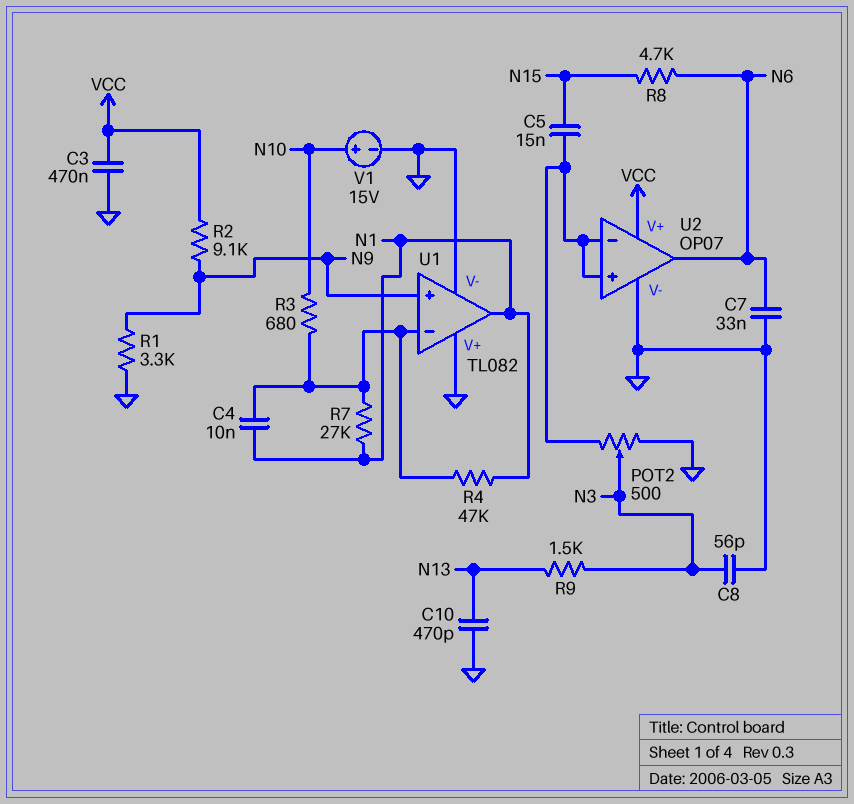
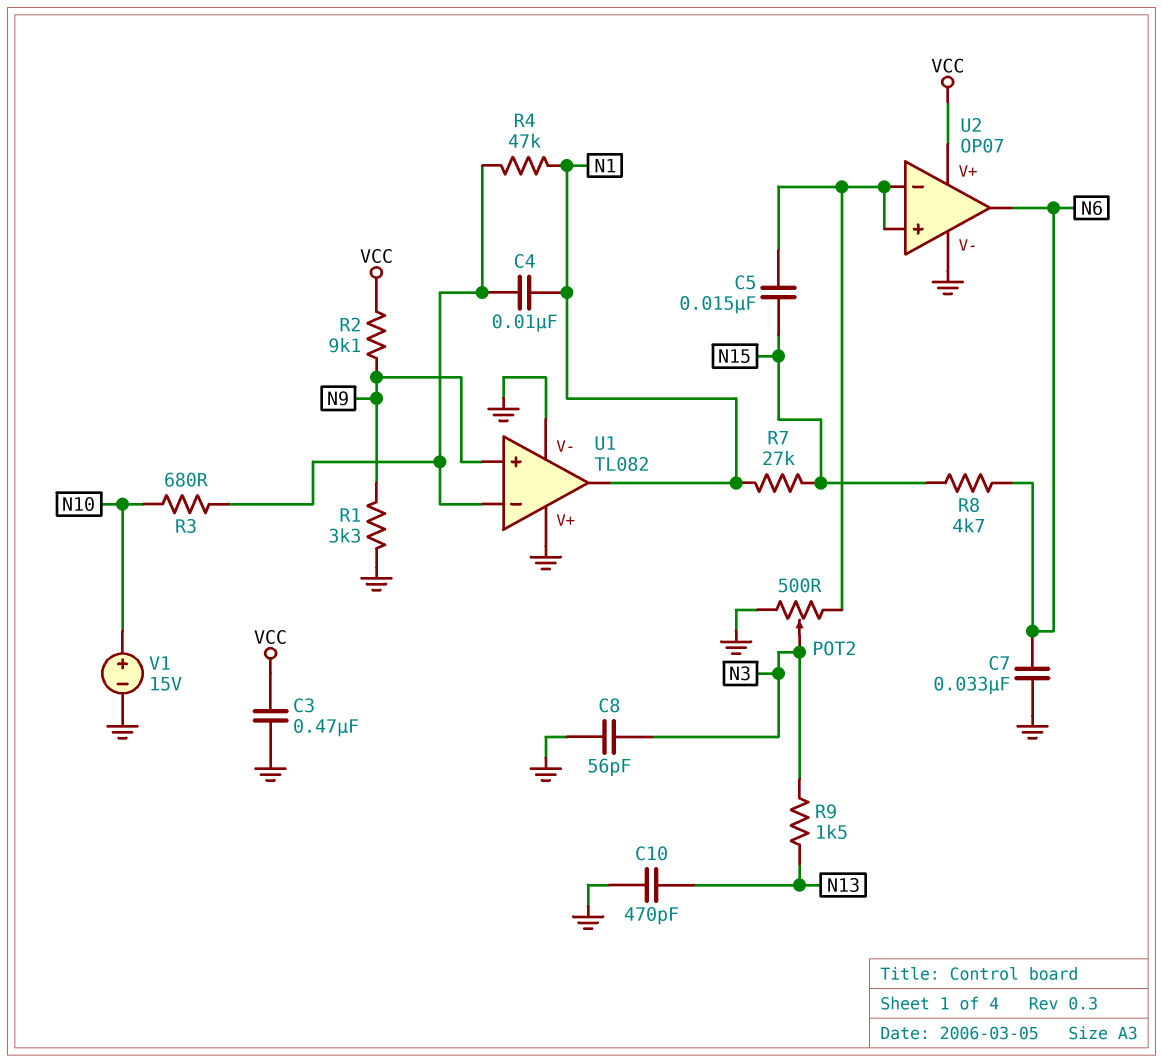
R7: 27k (N1, U1/in-) -> 27k (N1, N15)

